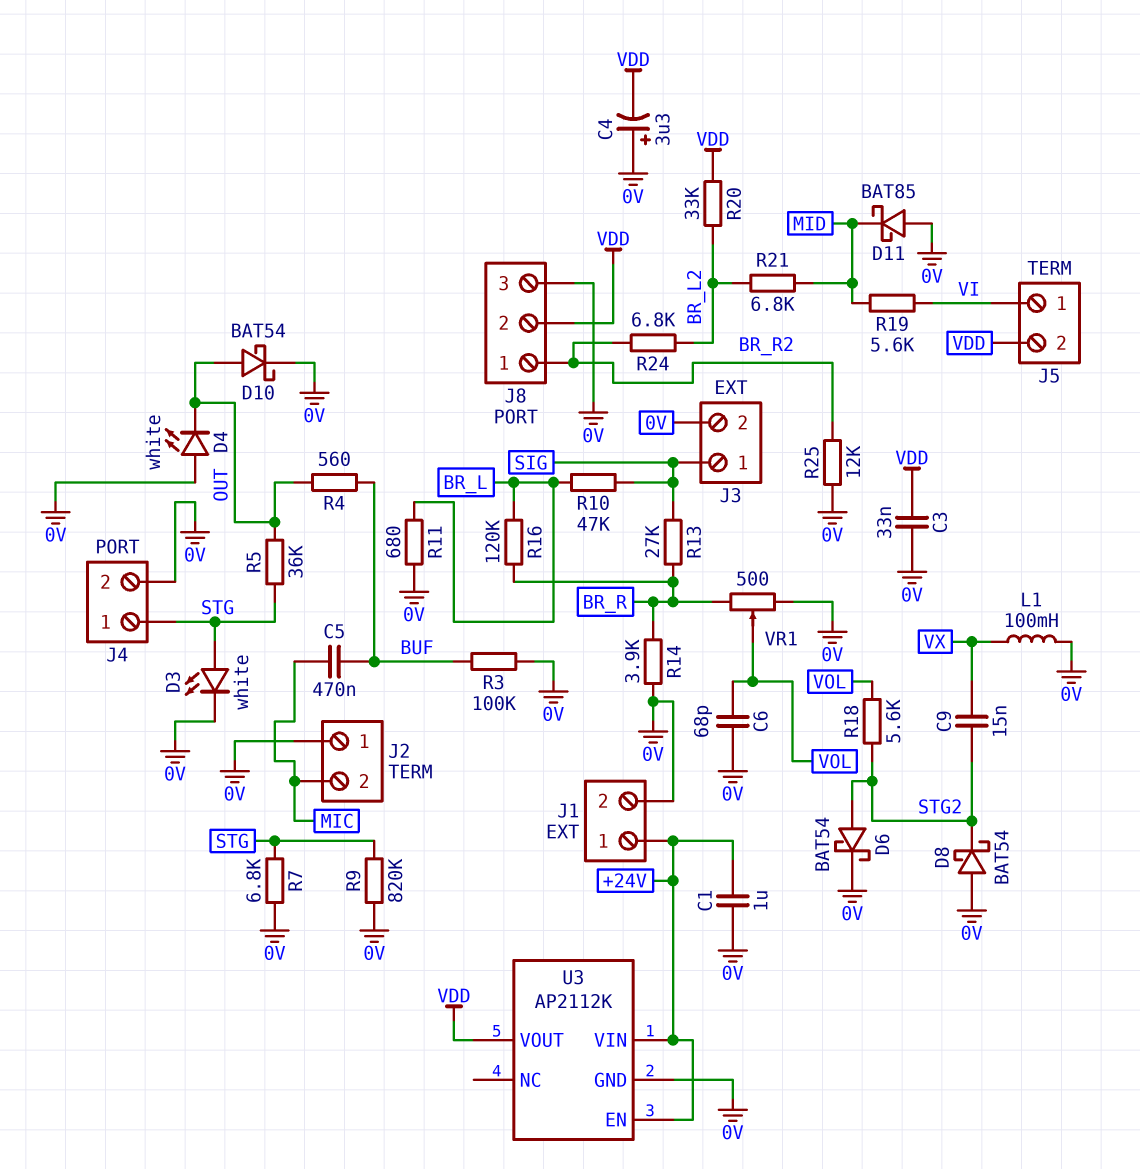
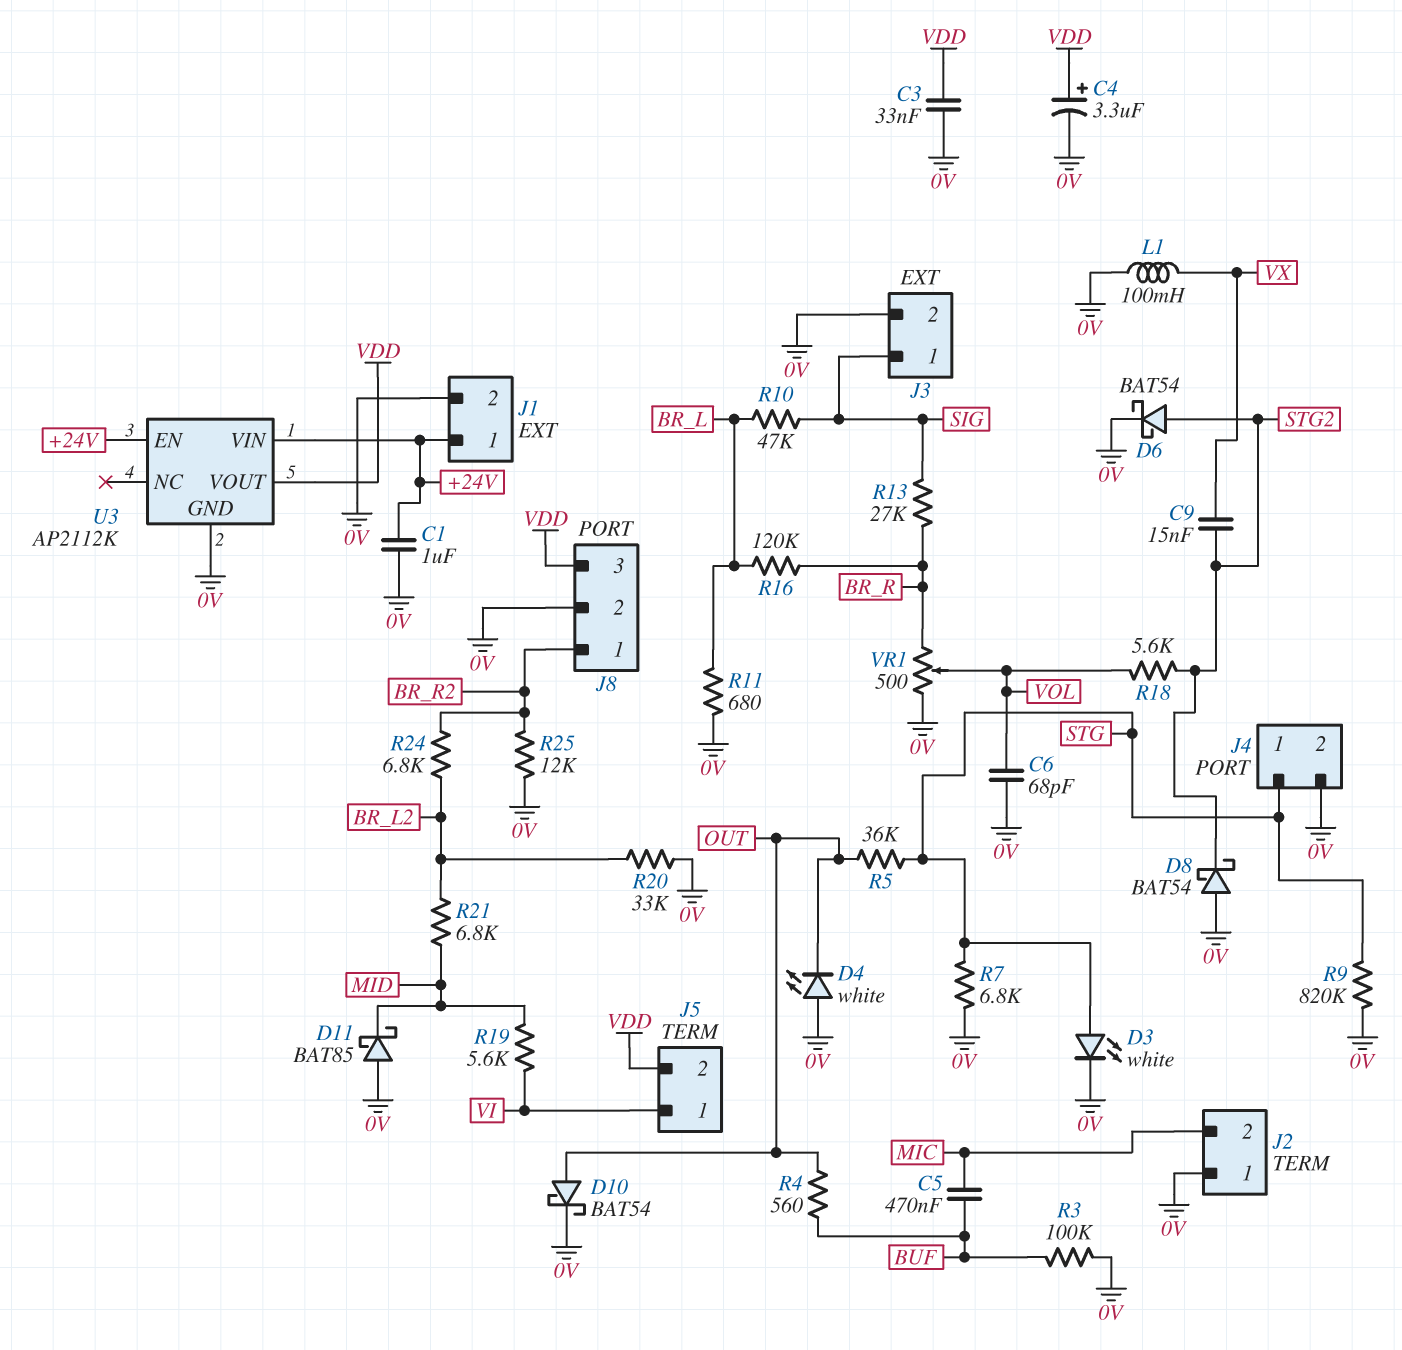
C4: 3.3uF (plus 0V, minus VDD) -> 3.3uF (plus VDD, minus 0V)
J8 pin 2: VDD -> 0V
J8 pin 3: 0V -> VDD
R14: 3.9k (0V, BR_R) -> none
R20: 33k (BR_L2, VDD) -> 33k (0V, BR_L2)

